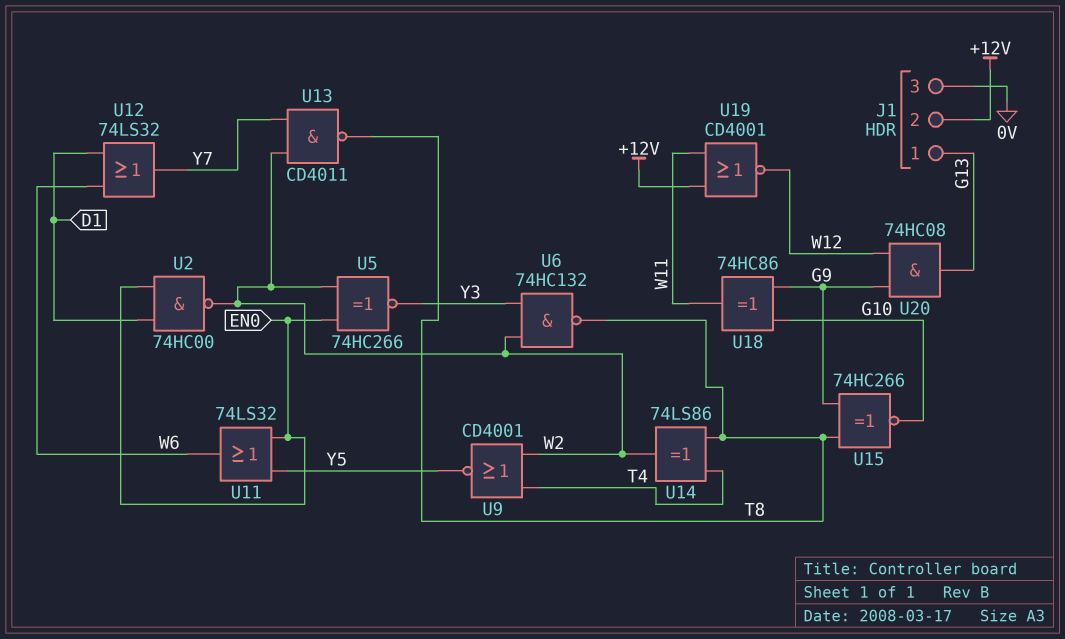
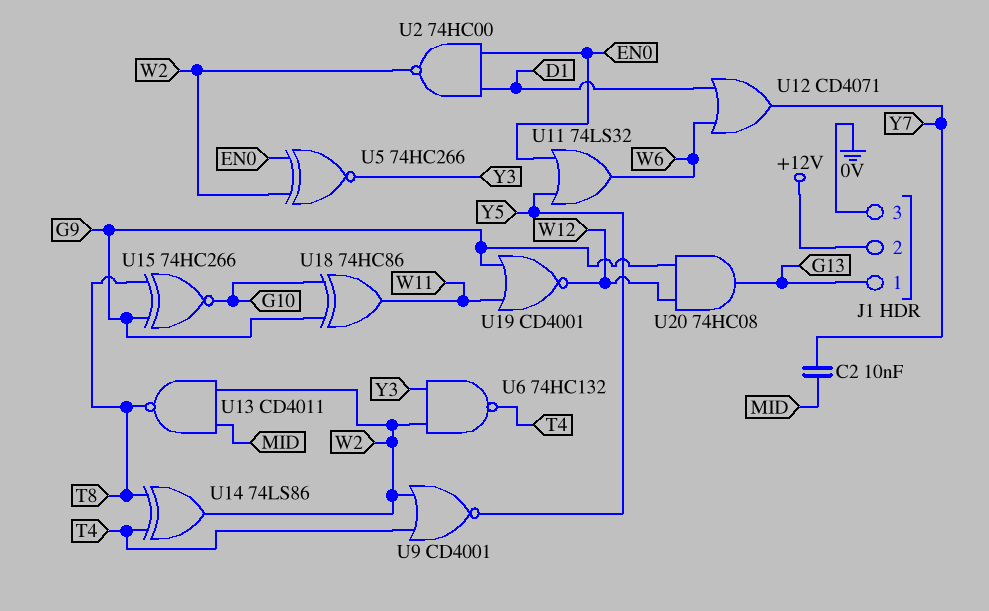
C2: none -> 10nF (MID, Y7)
U6: NAND 74HC132 (in W2, in Y3, out T8) -> NAND 74HC132 (in W2, in Y3, out T4)
U12: OR 74LS32 (in D1, in W6, out Y7) -> OR CD4071 (in D1, in W6, out Y7)
U13: NAND CD4011 (in W2, in Y7, out T8) -> NAND CD4011 (in MID, in W2, out T8)
U19: NOR CD4001 (in +12V, in W11, out W12) -> NOR CD4001 (in G9, in W11, out W12)

